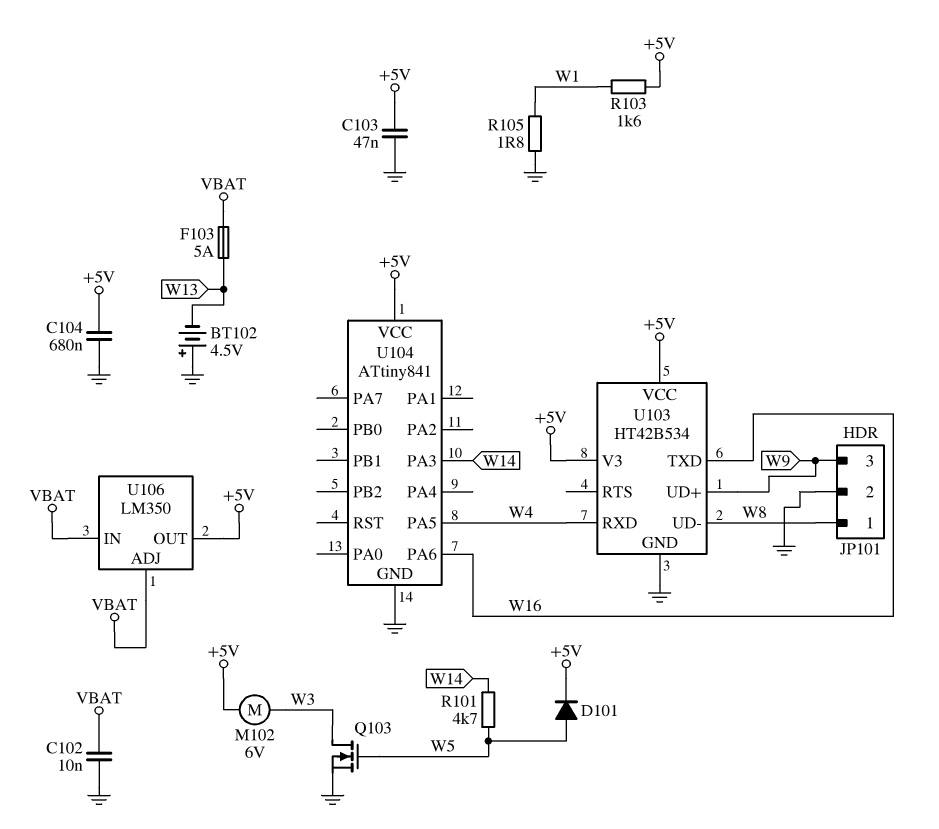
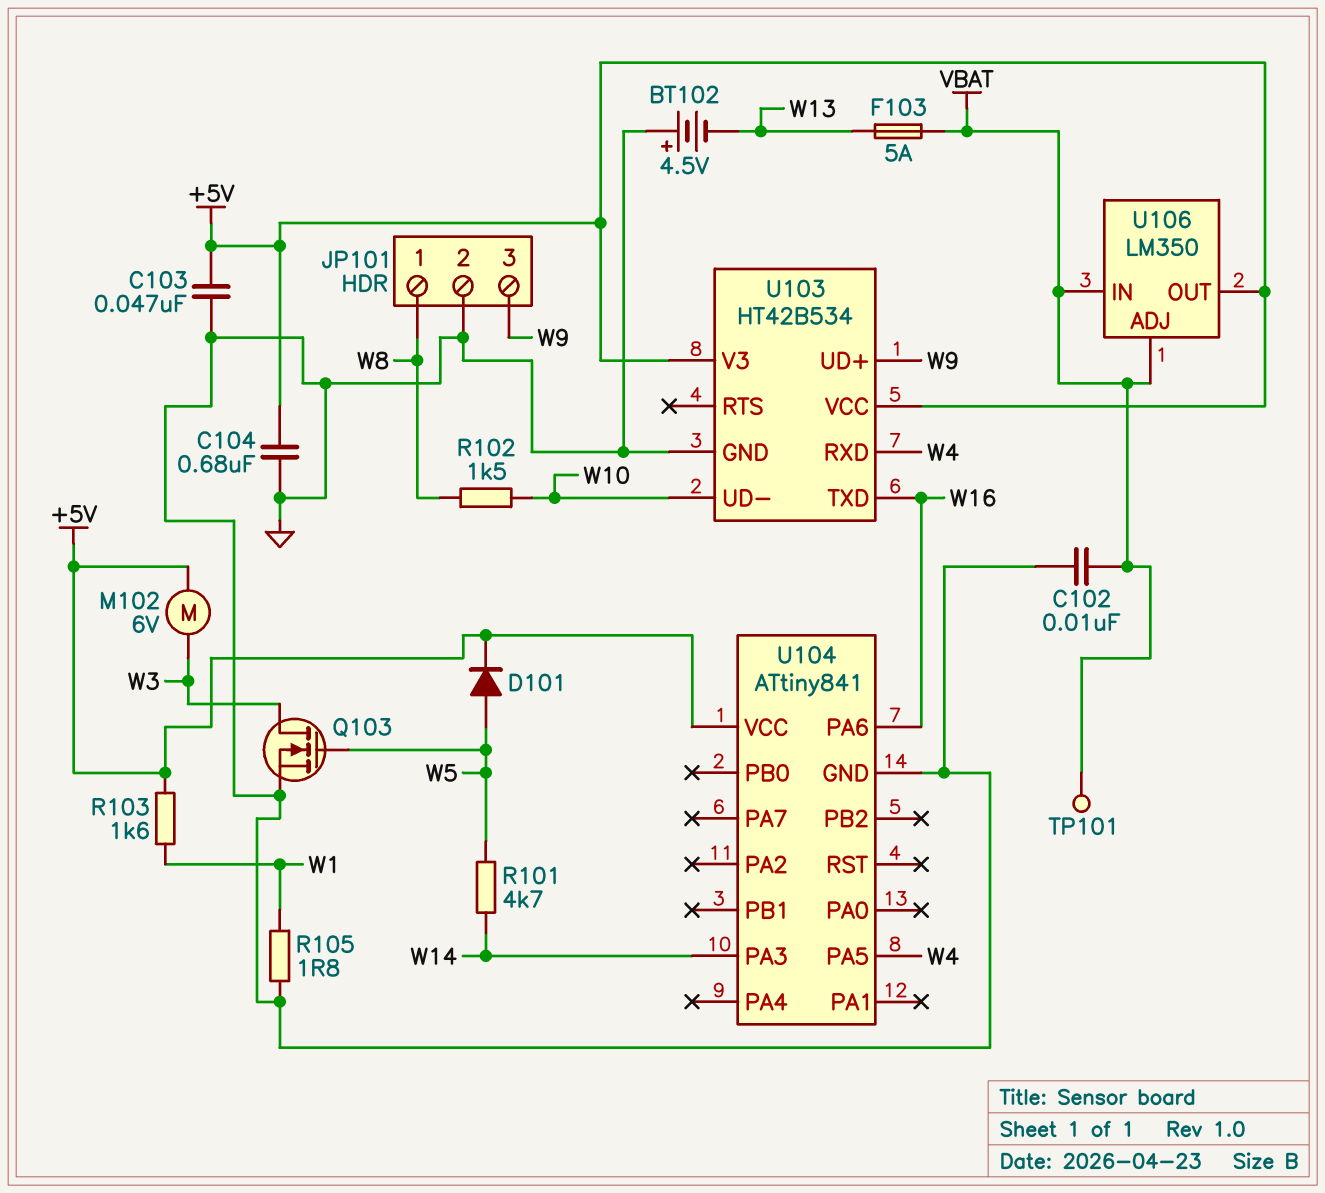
R102: none -> 1.5k (W8, W10)
TP101: none -> test point (VBAT)
U103 pin UD-: W8 -> W10

